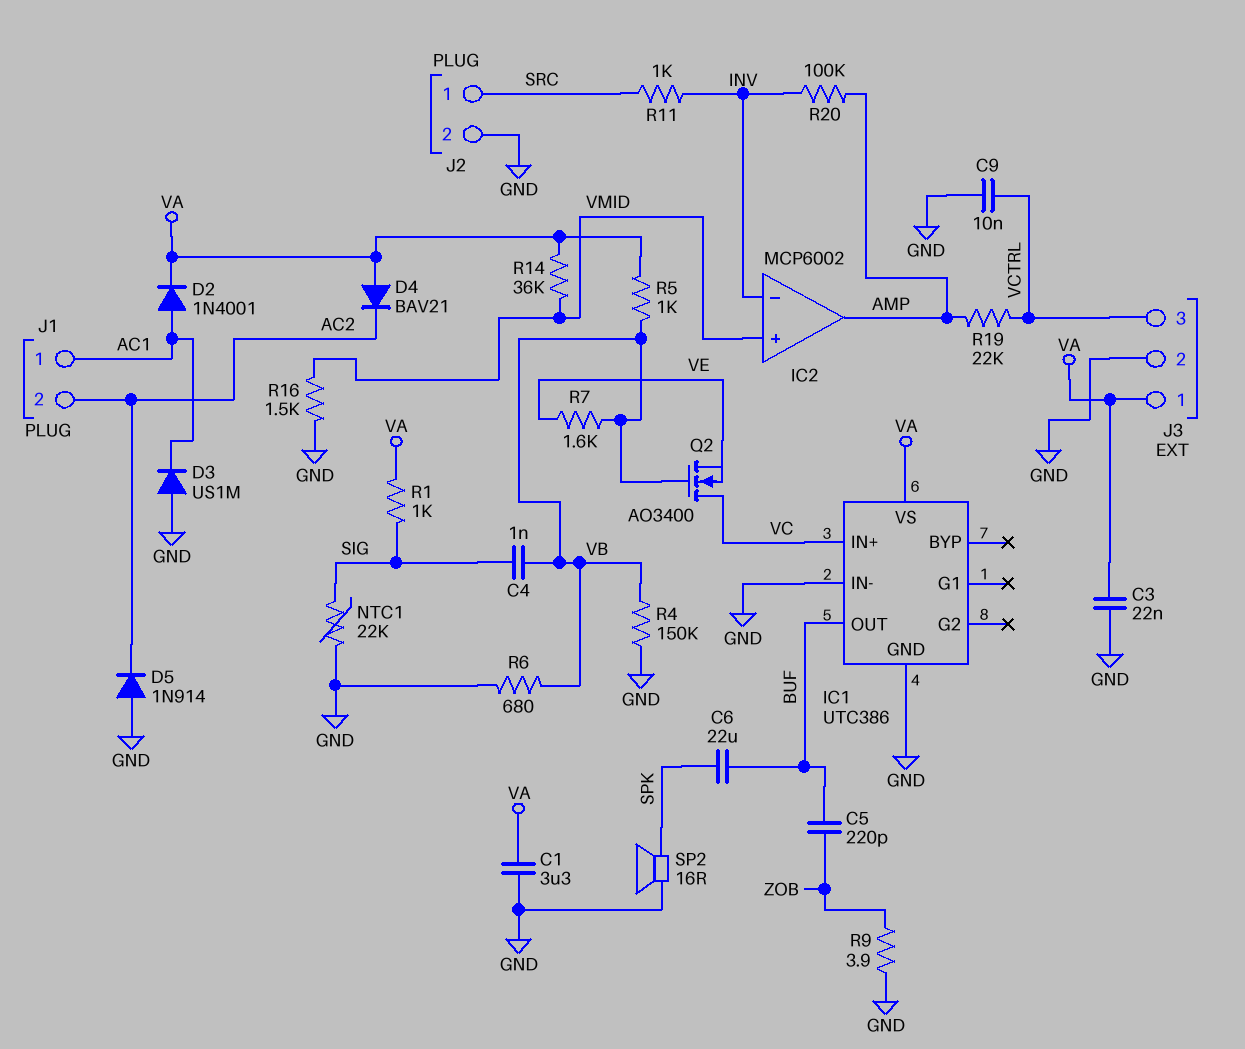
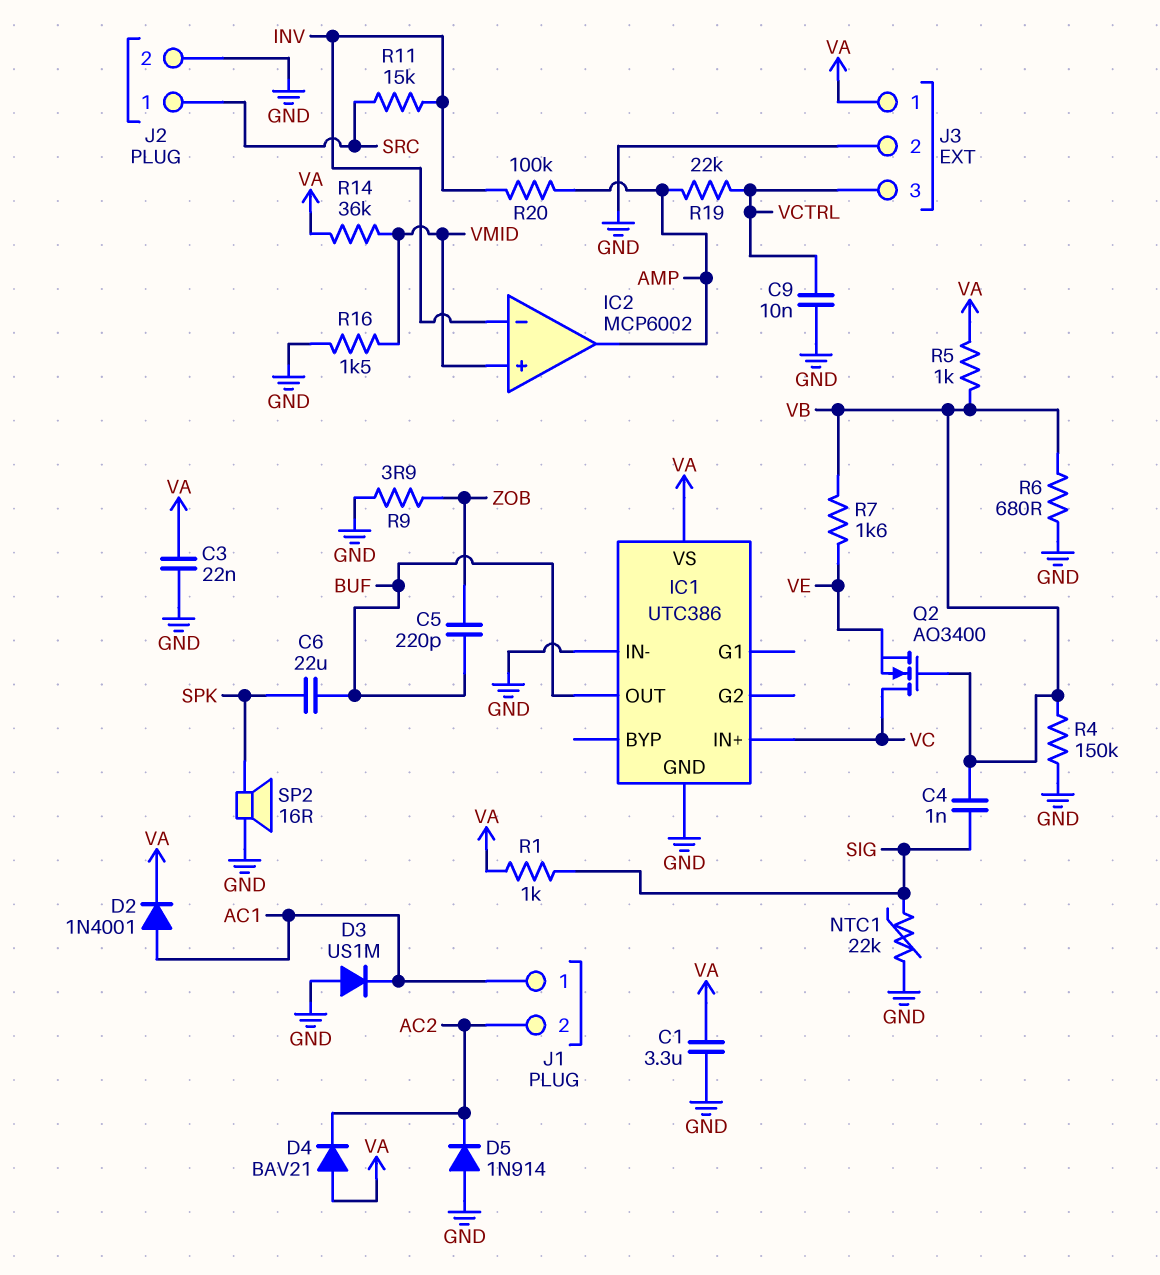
R11: 1k (INV, SRC) -> 15k (INV, SRC)

